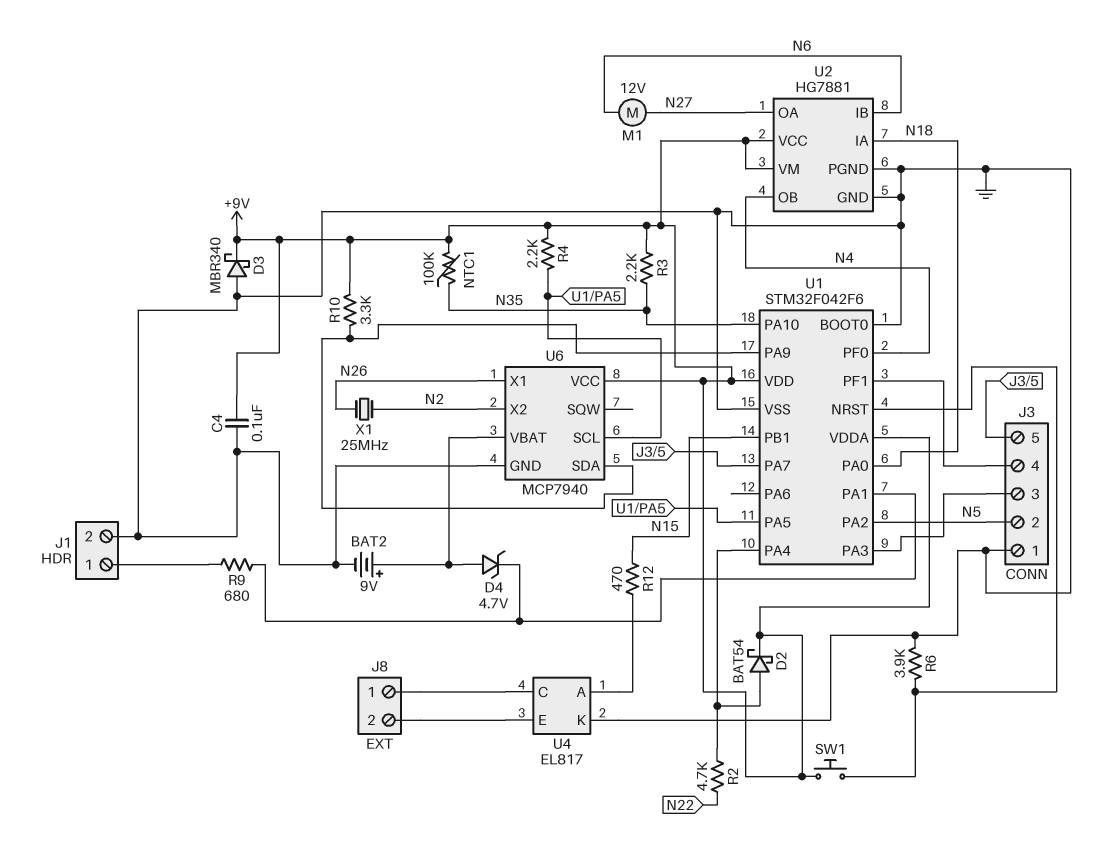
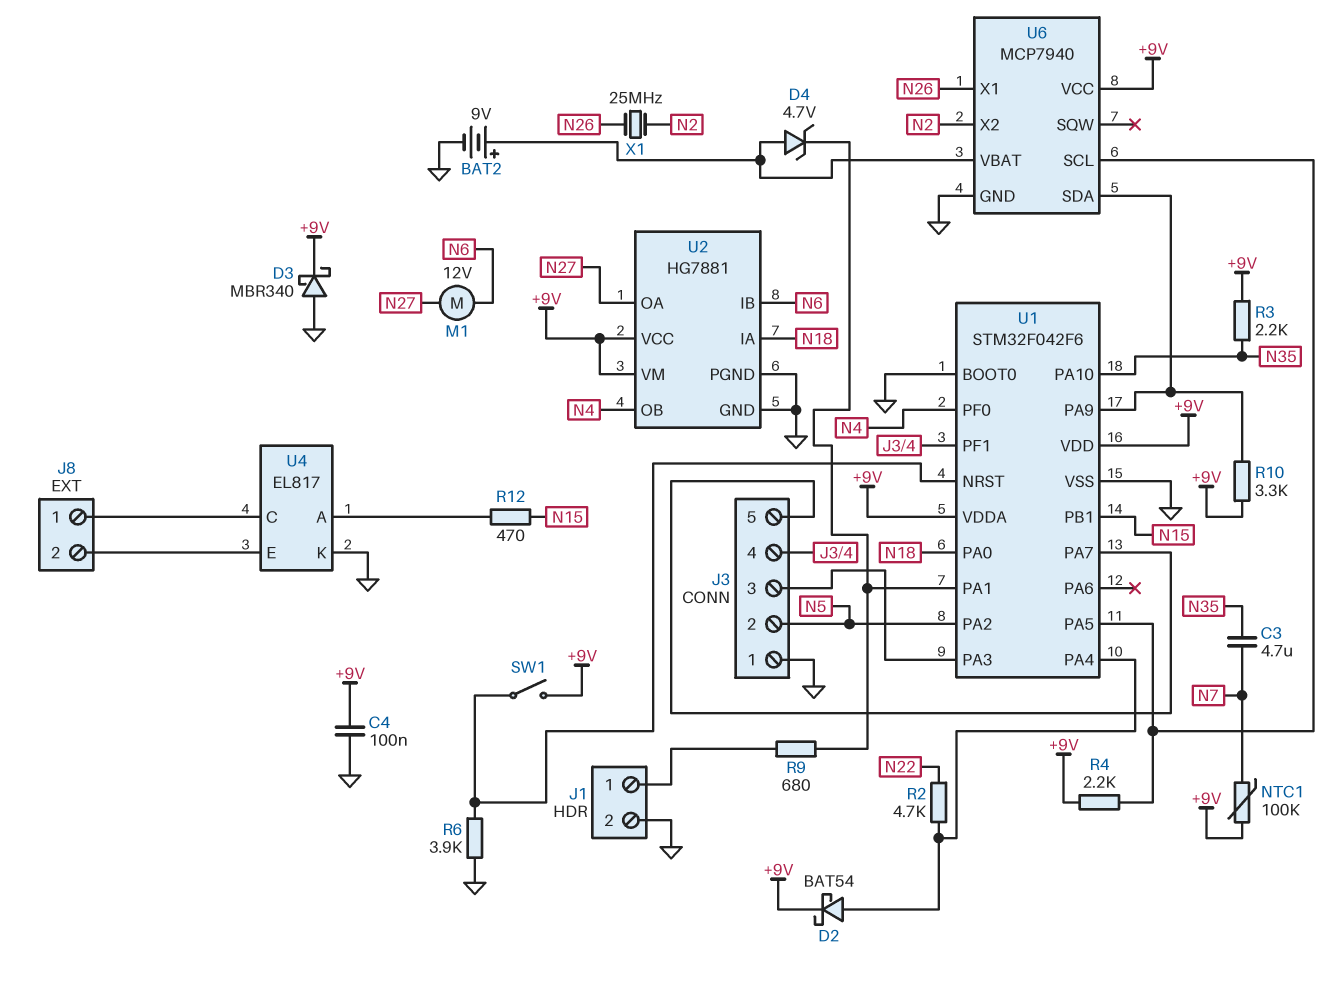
C3: none -> 4.7uF (N7, N35)
NTC1: 100k (+9V, N35) -> 100k (+9V, N7)
SW1: button (+9V, U1/NRST) -> switch (+9V, U1/NRST)

